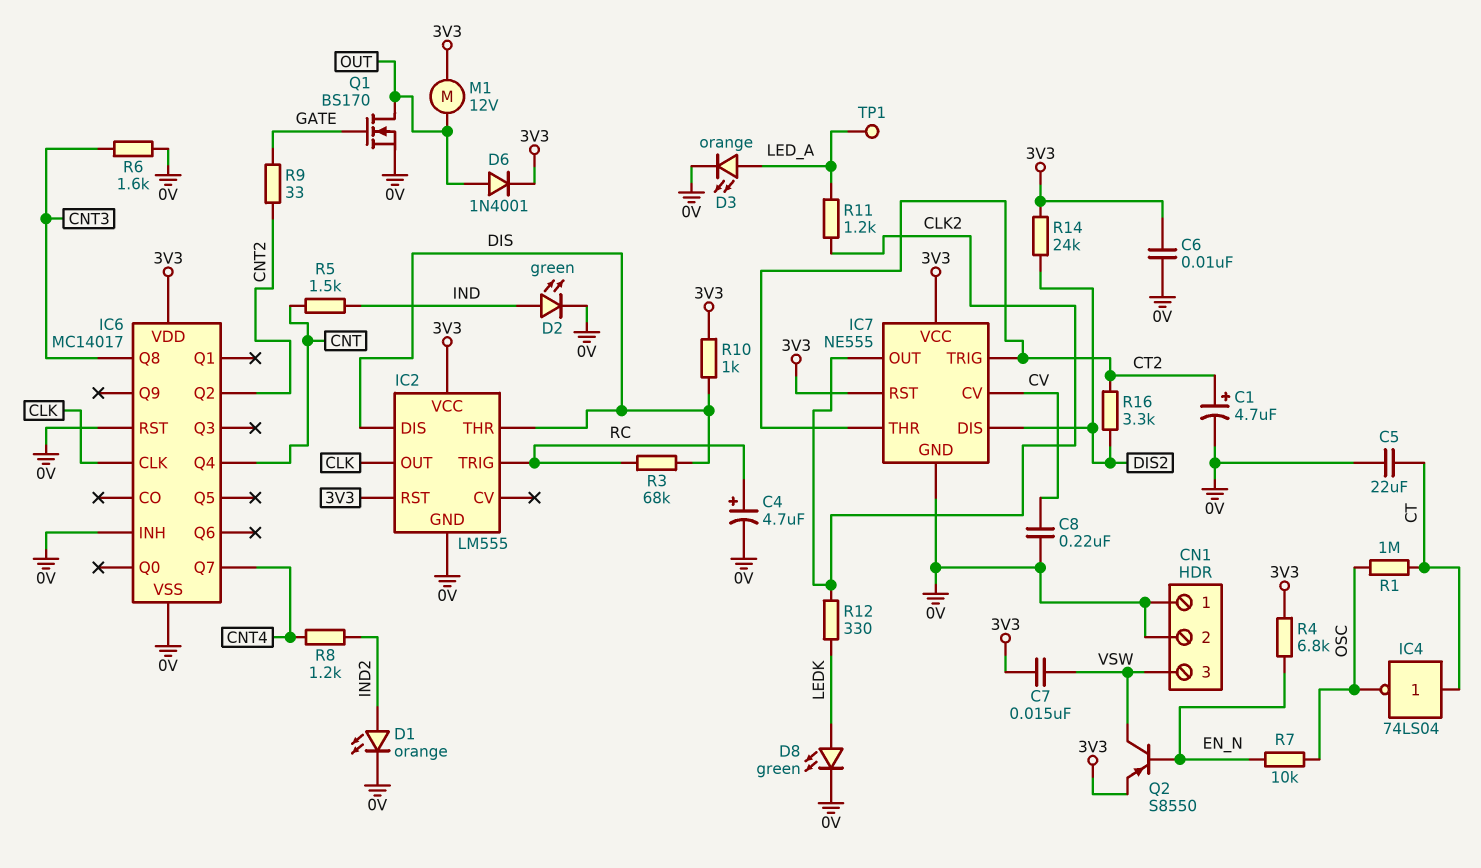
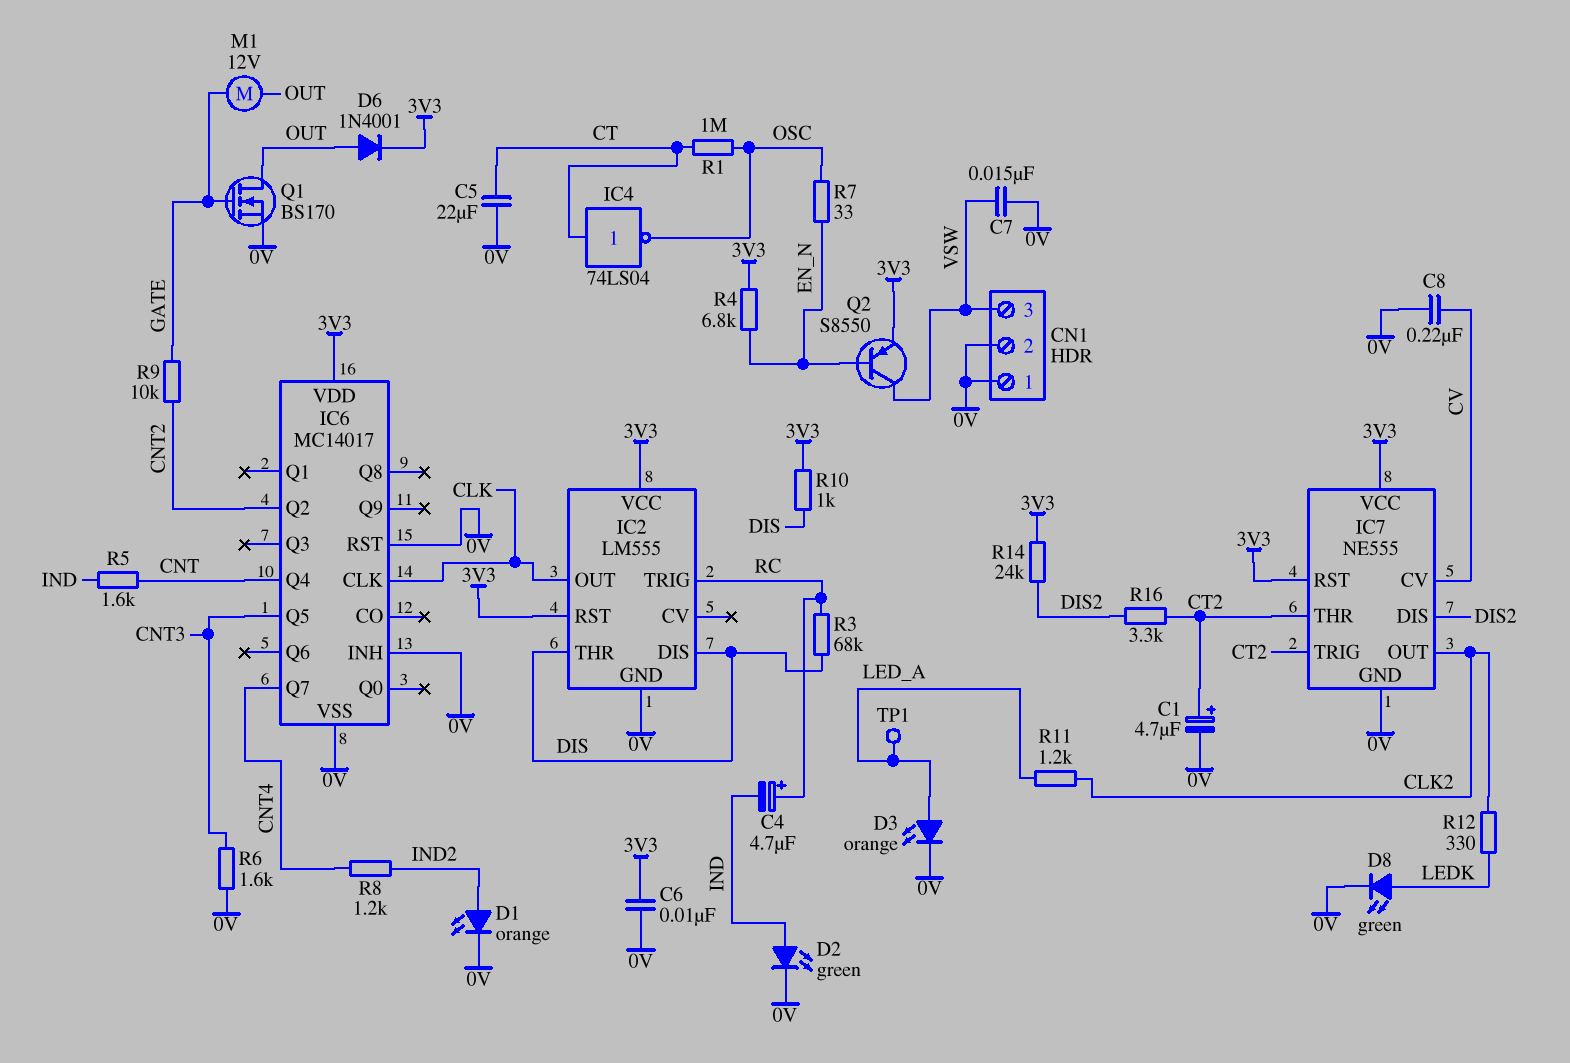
C4: 4.7uF (plus RC, minus 0V) -> 4.7uF (plus RC, minus IND)
C7: 15nF (3V3, VSW) -> 15nF (0V, VSW)
IC6 pin Q5: none -> CNT3
IC6 pin Q8: CNT3 -> none
M1: motor 12V (3V3, OUT) -> motor 12V (GATE, OUT)
R5: 1.5k (CNT, IND) -> 1.6k (CNT, IND)
R7: 10k (EN_N, OSC) -> 33 (EN_N, OSC)
R9: 33 (CNT2, GATE) -> 10k (CNT2, GATE)

